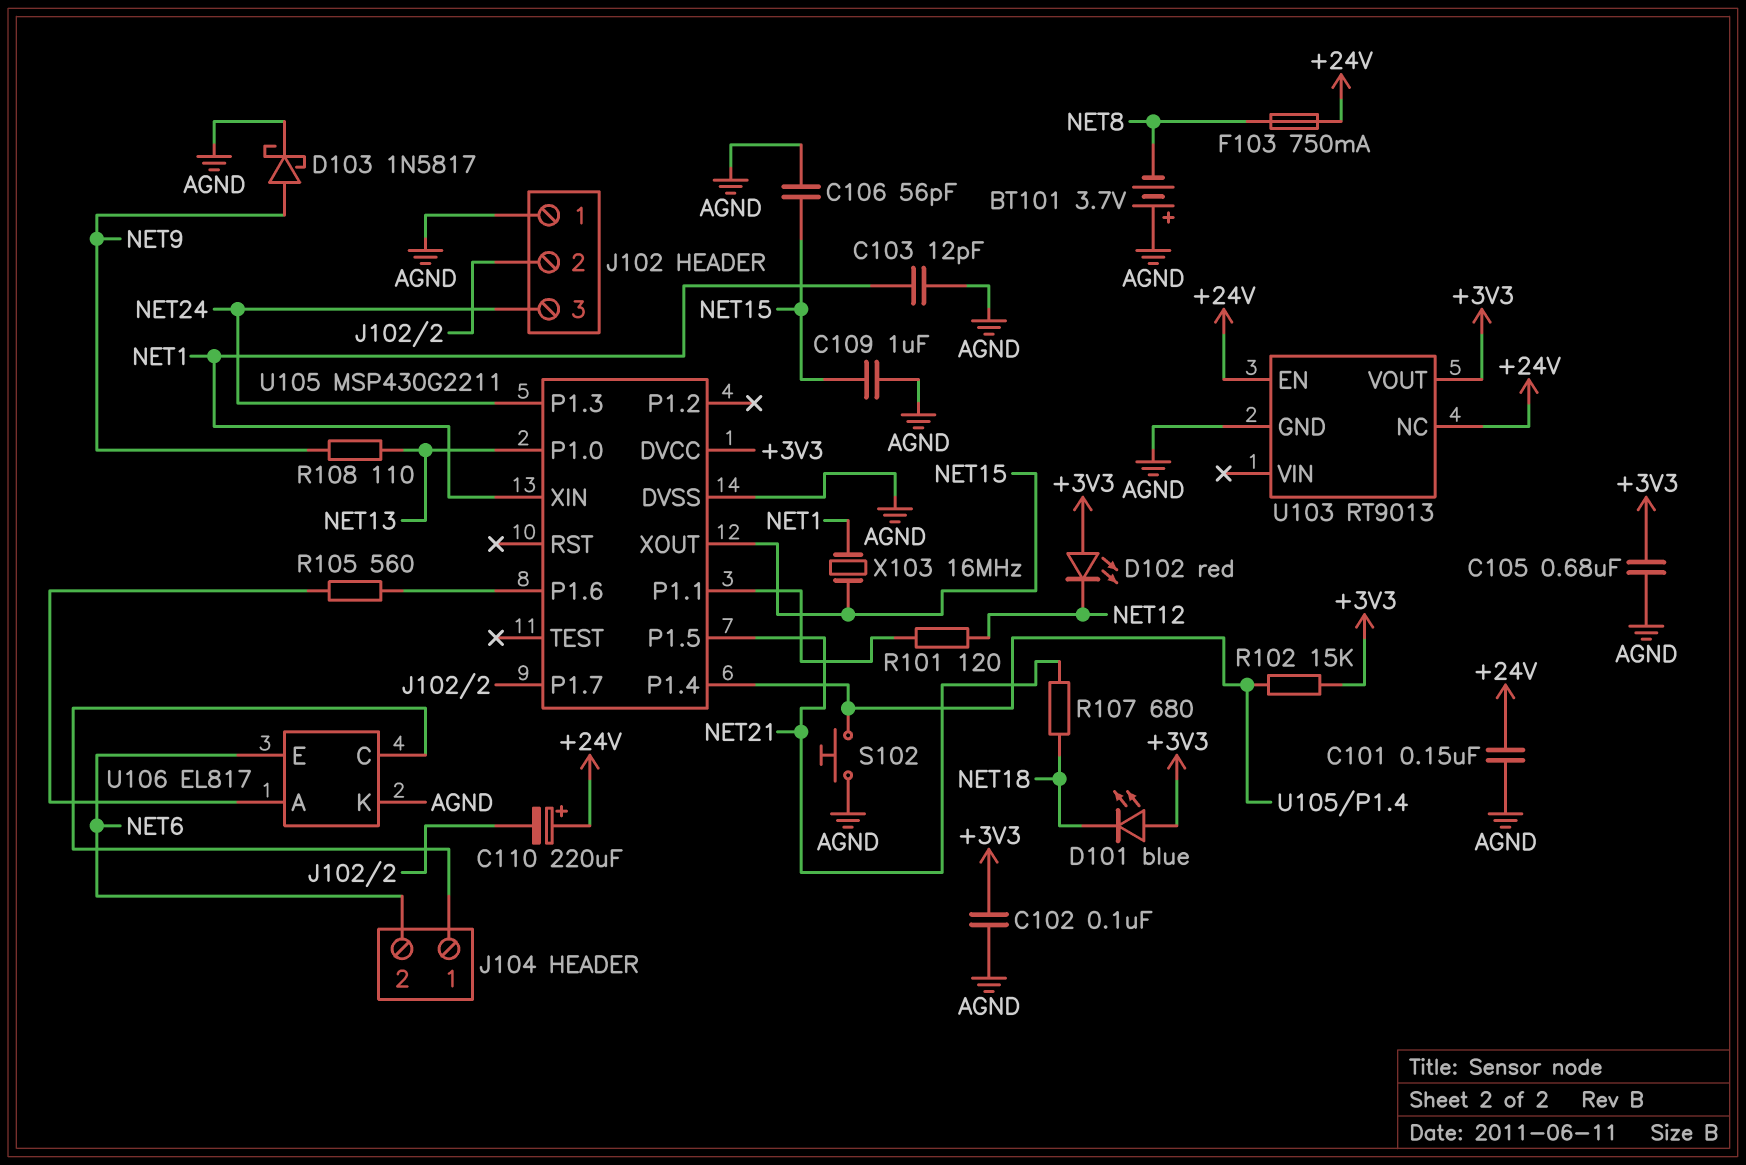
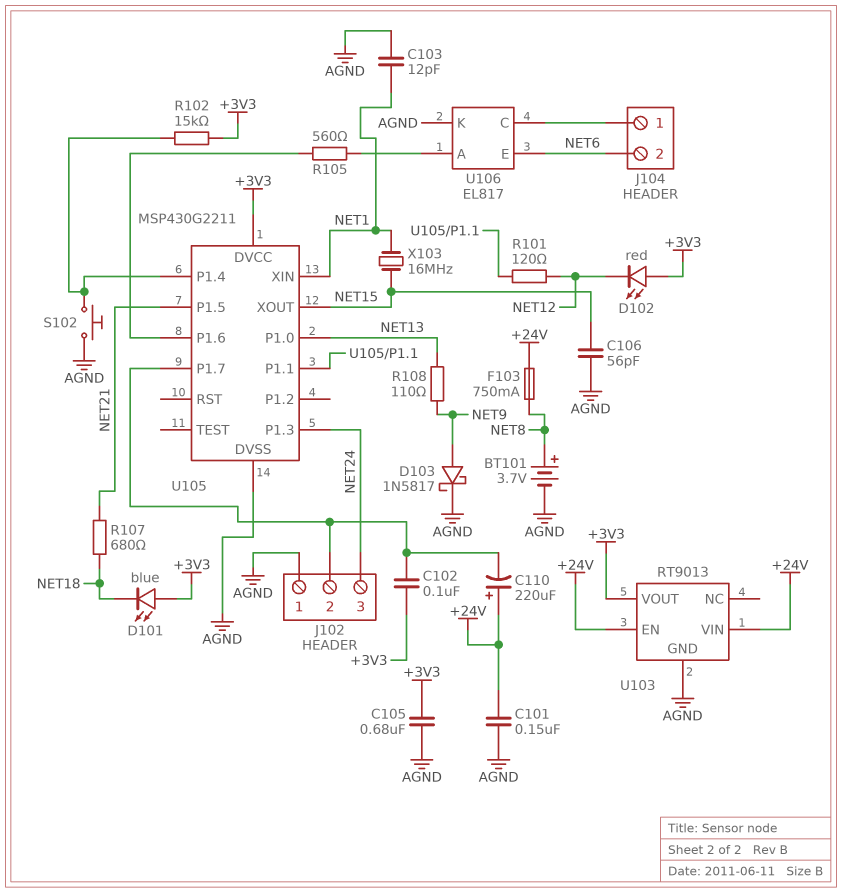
BT101: 3.7V (plus AGND, minus NET8) -> 3.7V (plus NET8, minus AGND)
C102: 100nF (+3V3, AGND) -> 100nF (+3V3, J102/2)
C109: 1uF (AGND, NET15) -> none
U103 pin NC: +24V -> none
U103 pin VIN: none -> +24V

